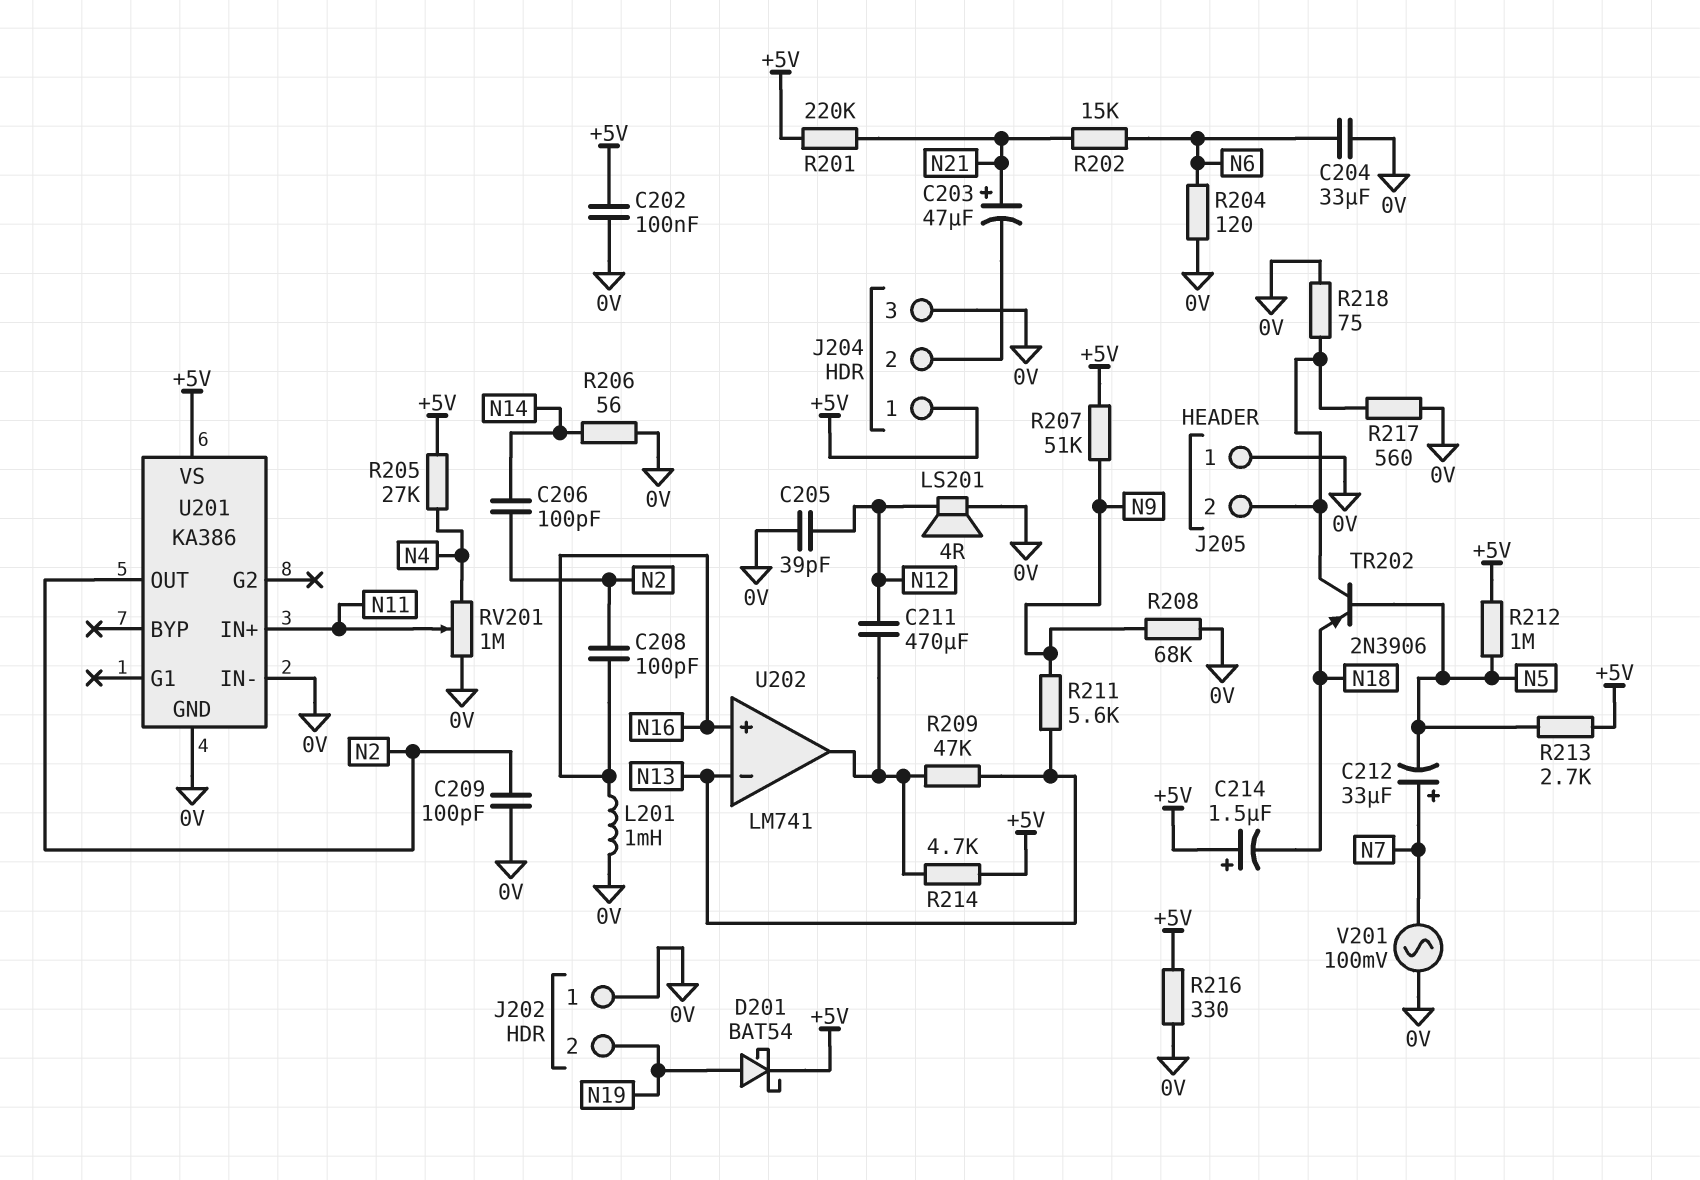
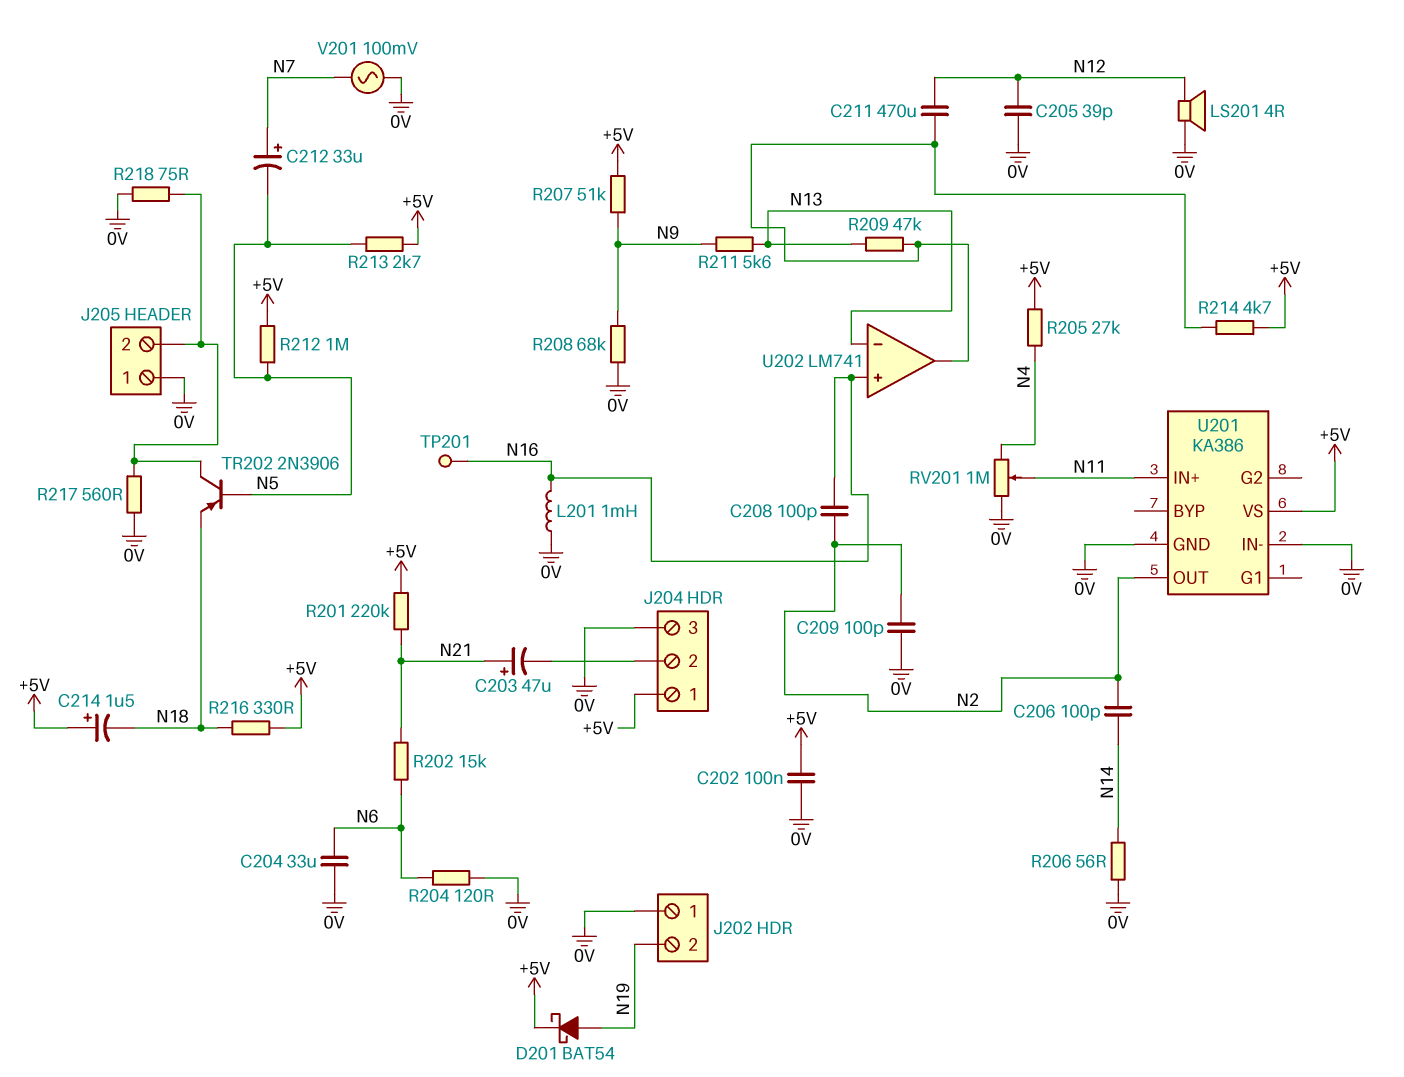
R216: 330 (+5V, 0V) -> 330 (+5V, N18)
TP201: none -> test point (N16)

